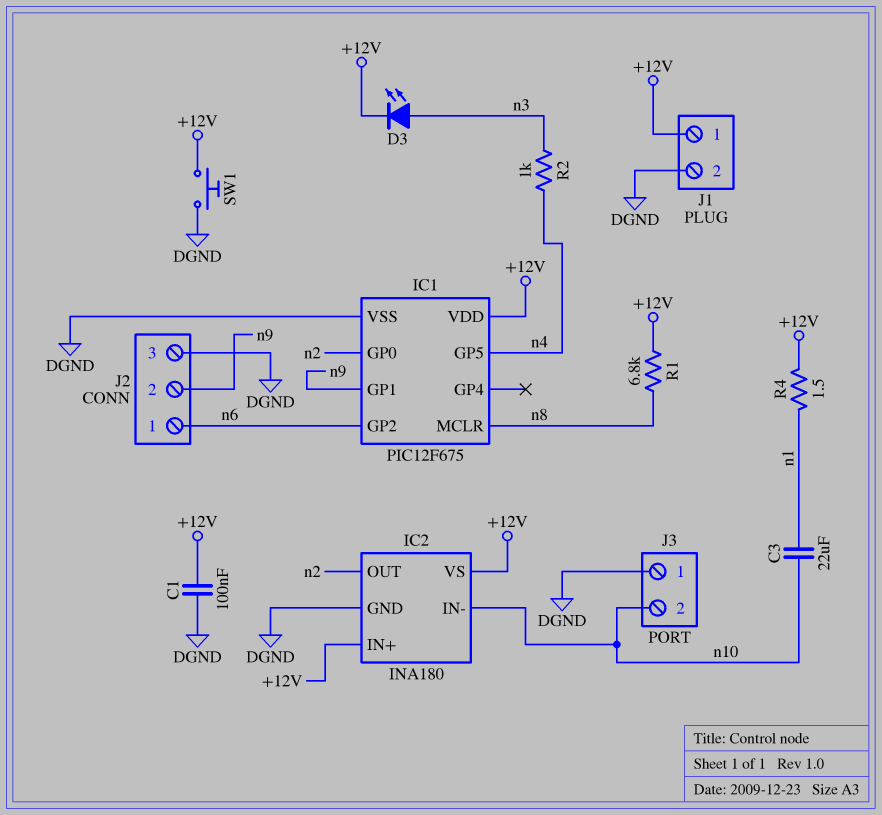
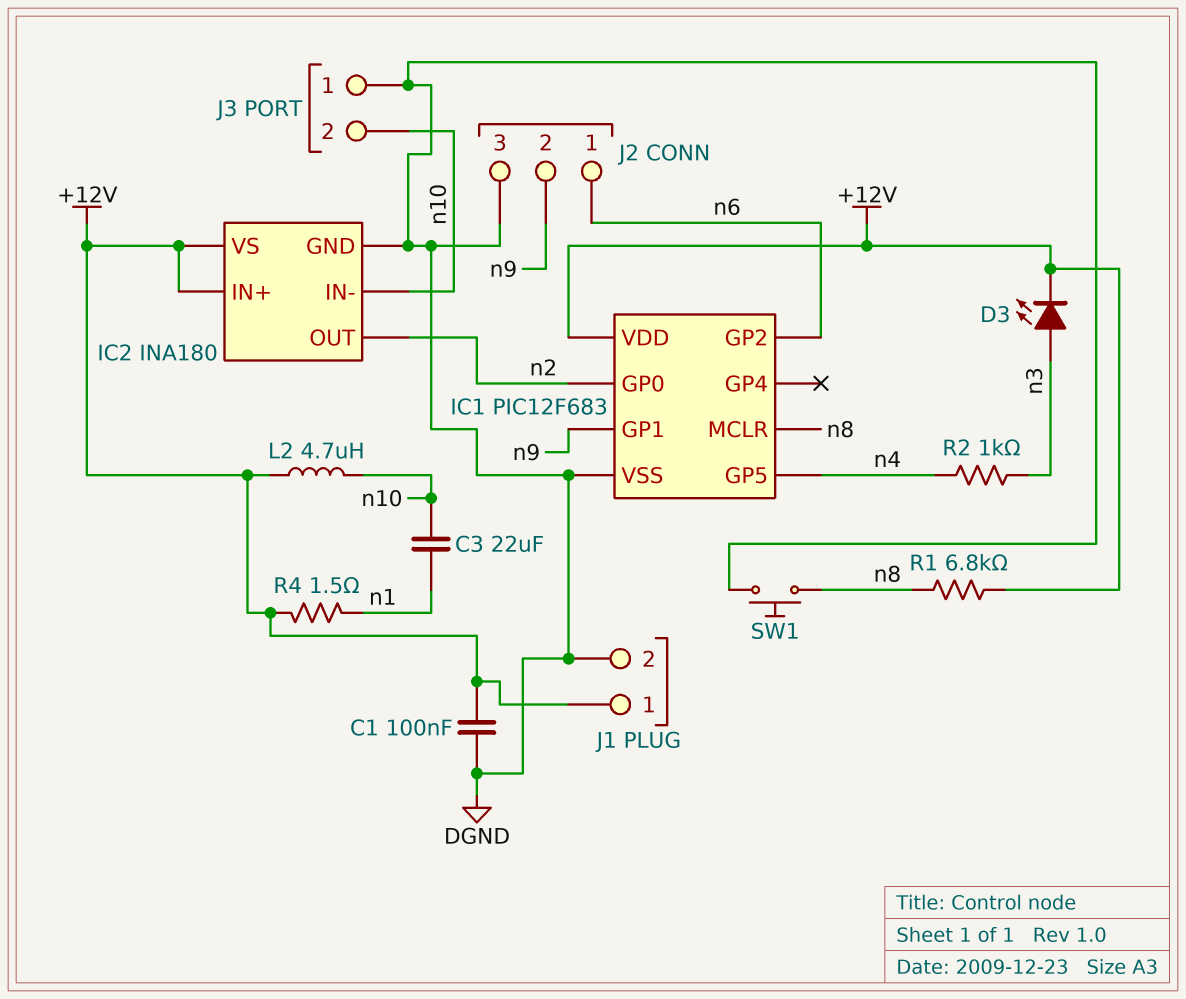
IC1: PIC12F675 -> PIC12F683
L2: none -> 4.7uH (+12V, n10)
SW1: button (+12V, DGND) -> button (DGND, n8)

